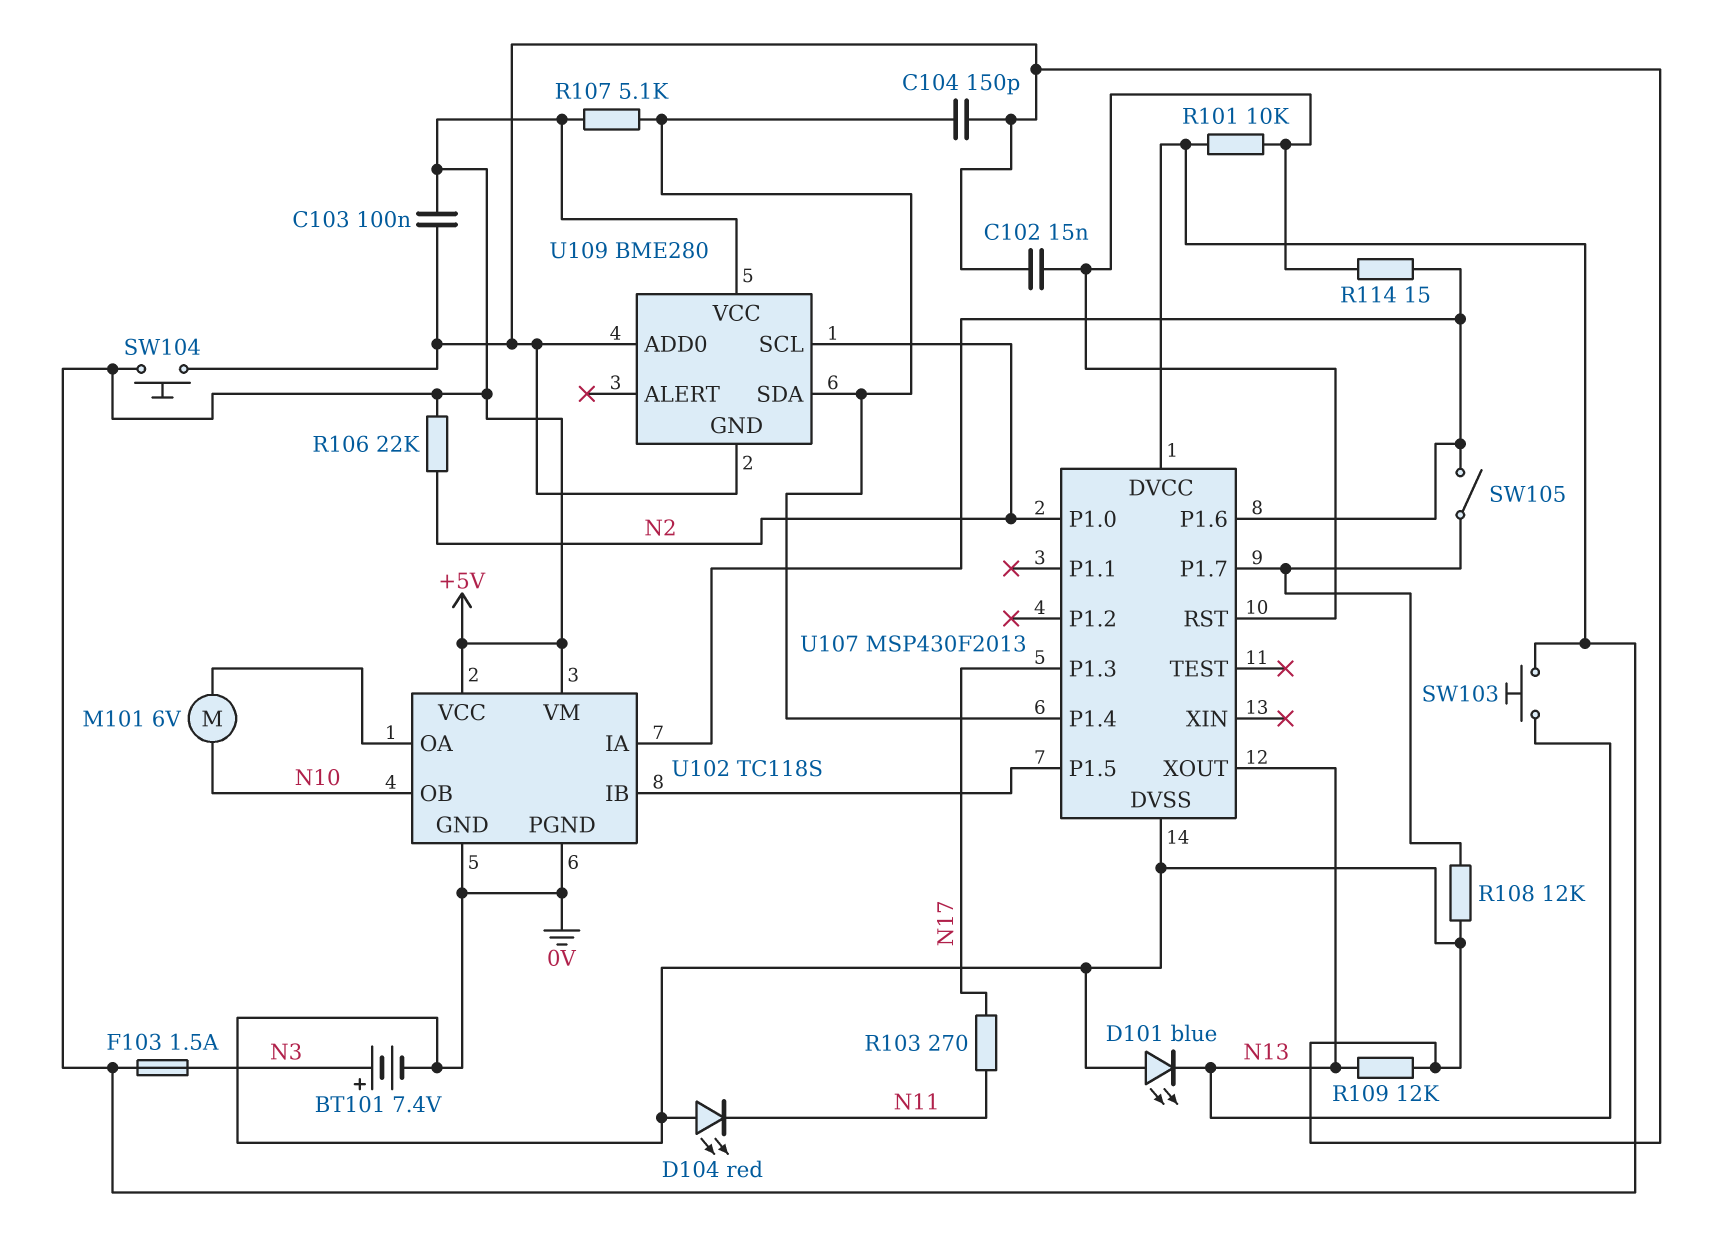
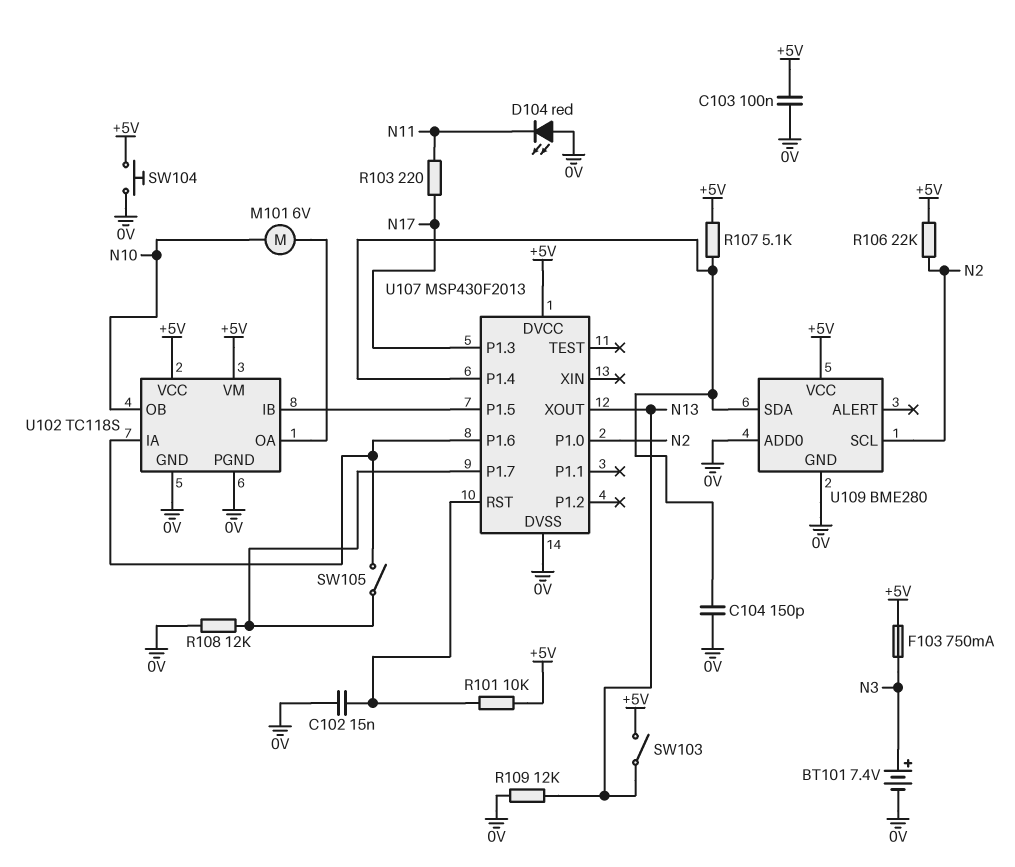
D101: LED blue (A 0V, K N13) -> none
F103: 1.5A (+5V, N3) -> 750mA (+5V, N3)
R103: 270 (N11, N17) -> 220 (N11, N17)
R114: 15 (U102/IA, U107/RST) -> none
SW103: button (+5V, N13) -> switch (+5V, N13)

